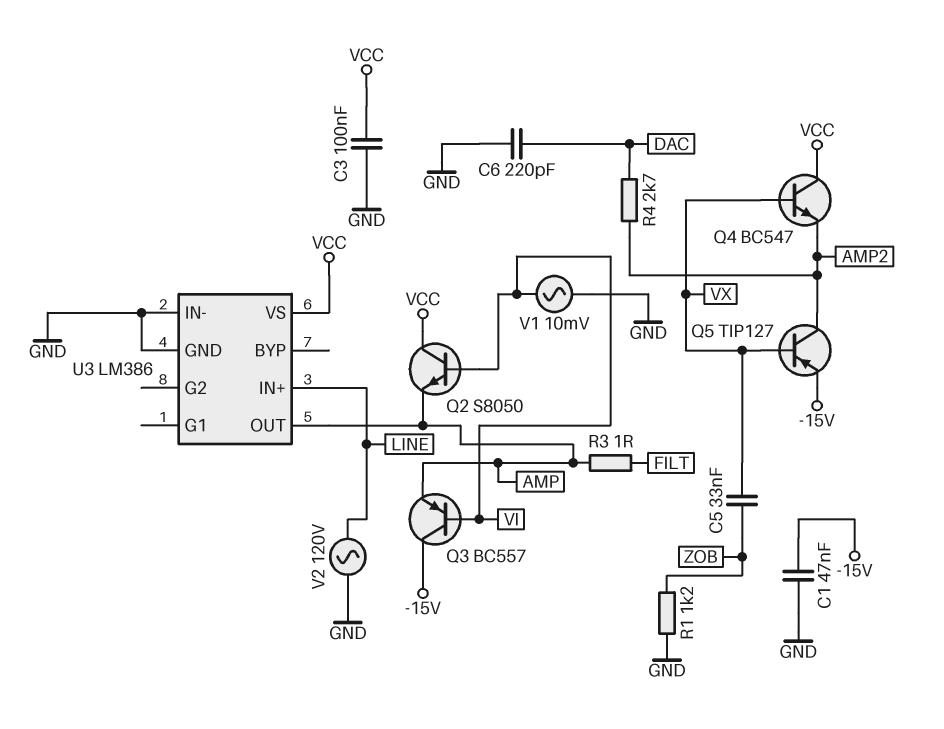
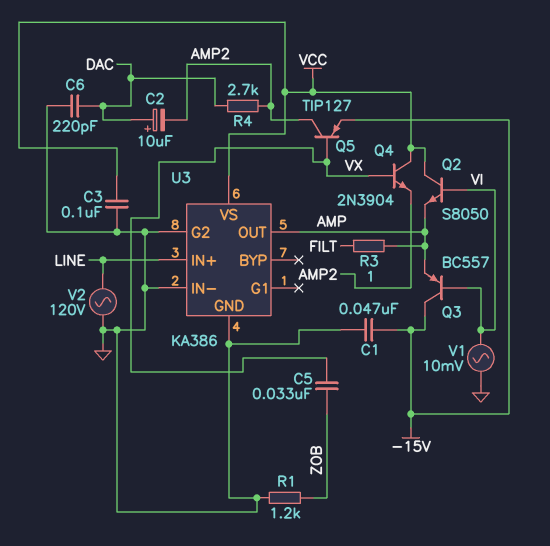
C2: none -> 10uF (plus DAC, minus AMP2)
Q4: NPN BC547 (B VX, C VCC, E AMP2) -> NPN 2N3904 (B VX, C VCC, E AMP2)
U3: LM386 -> KA386
U3 pin G2: none -> GND

